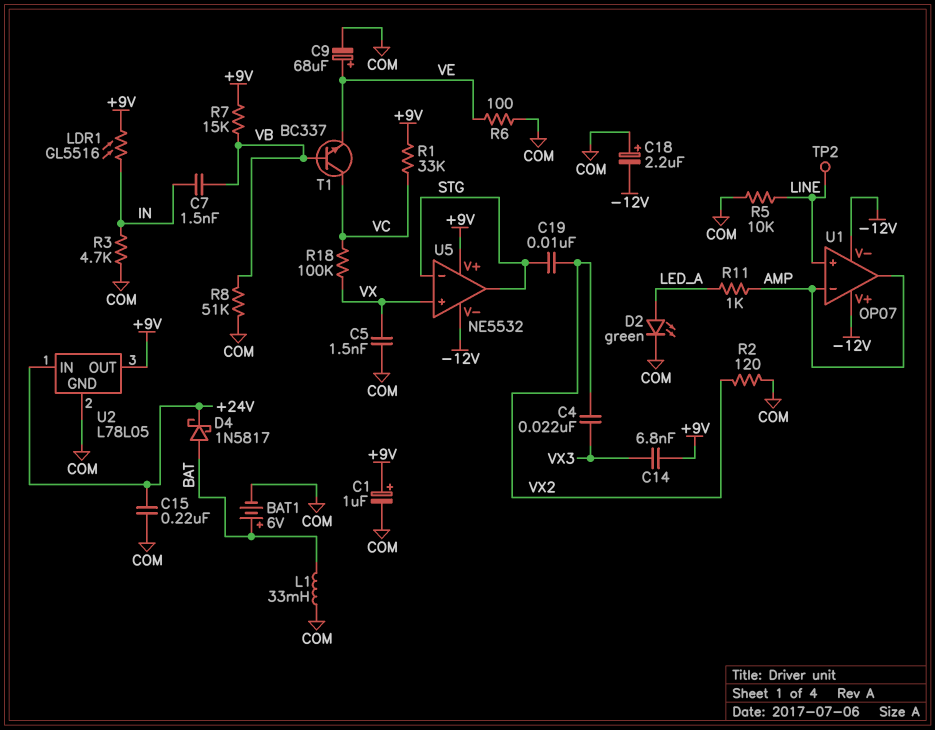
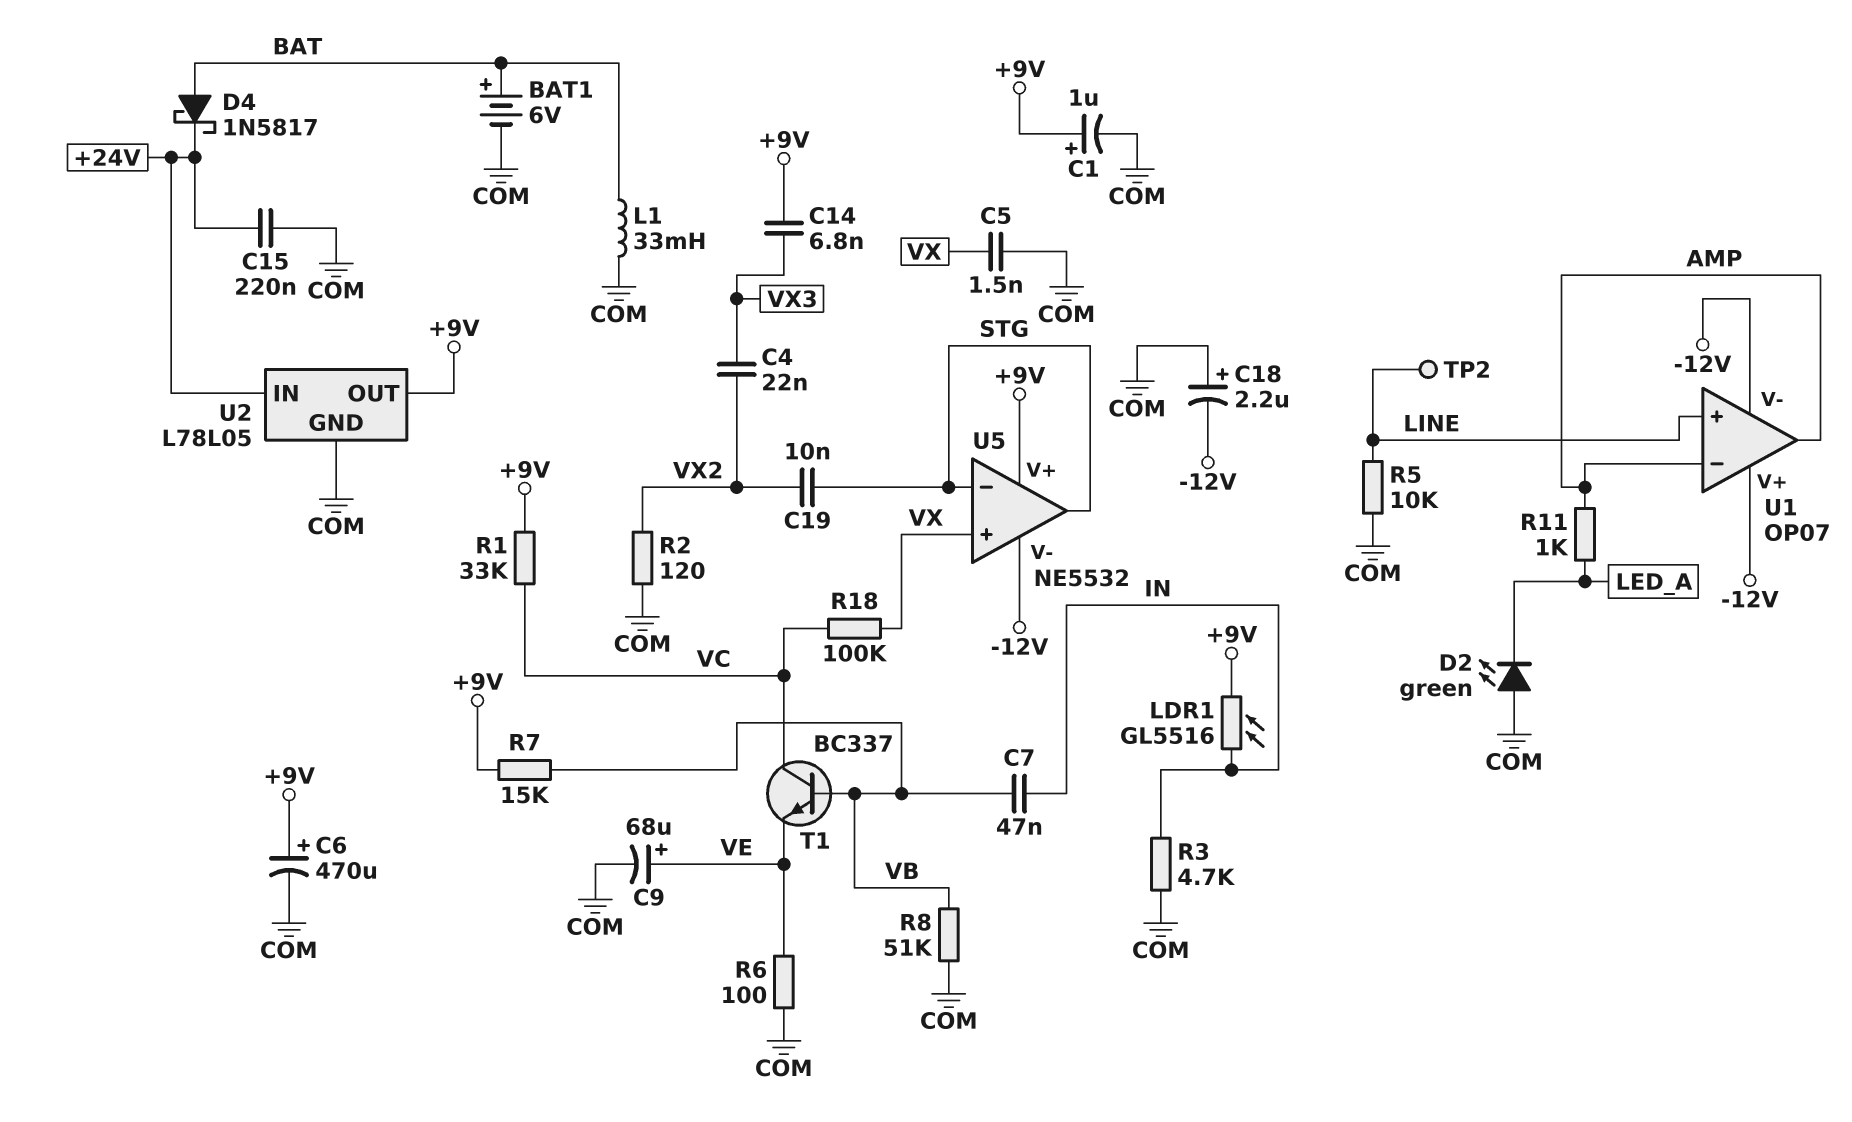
C6: none -> 470uF (plus +9V, minus COM)
C7: 1.5nF (IN, VB) -> 47nF (IN, VB)
D2: LED green (A LED_A, K COM) -> LED green (A COM, K LED_A)

